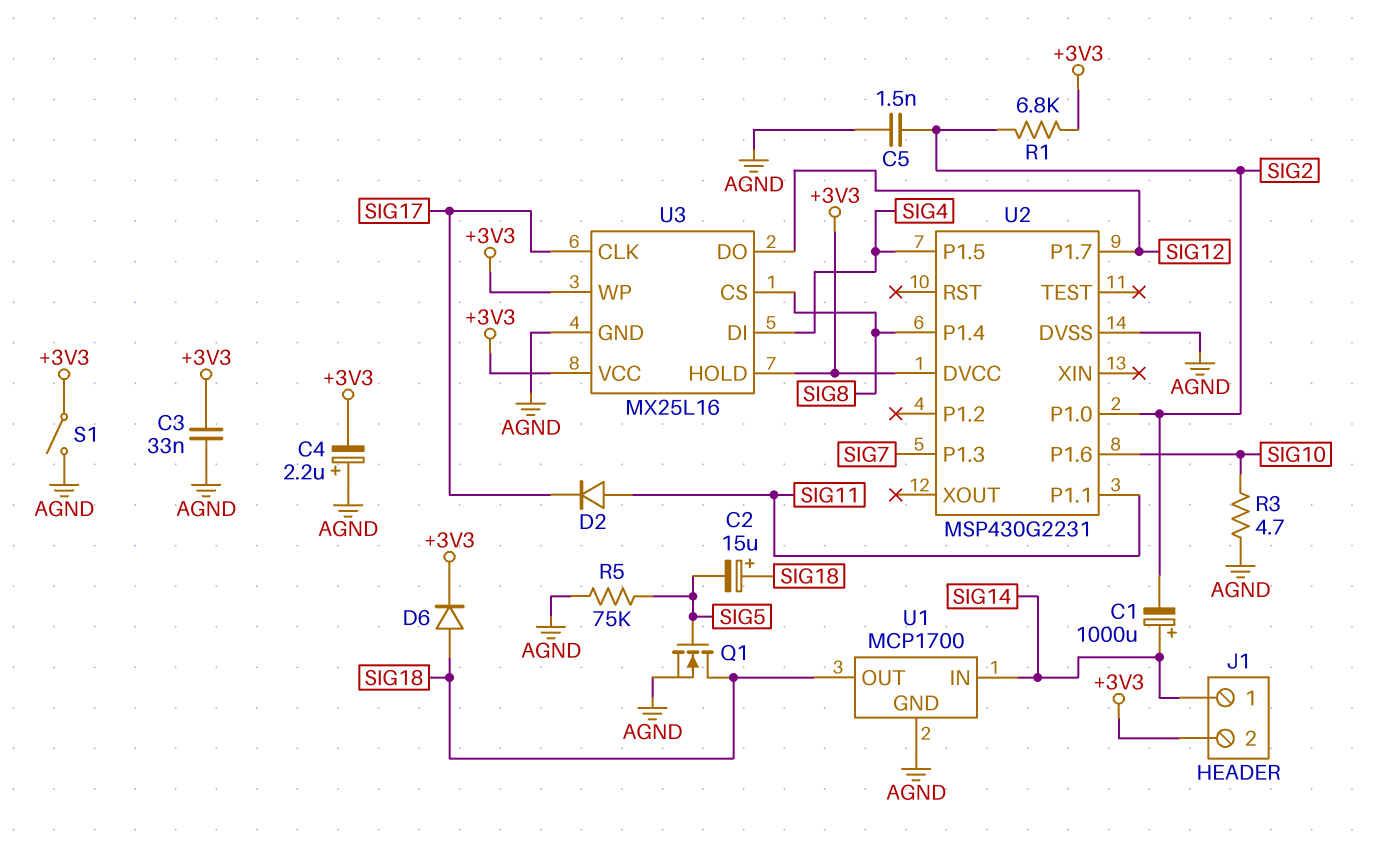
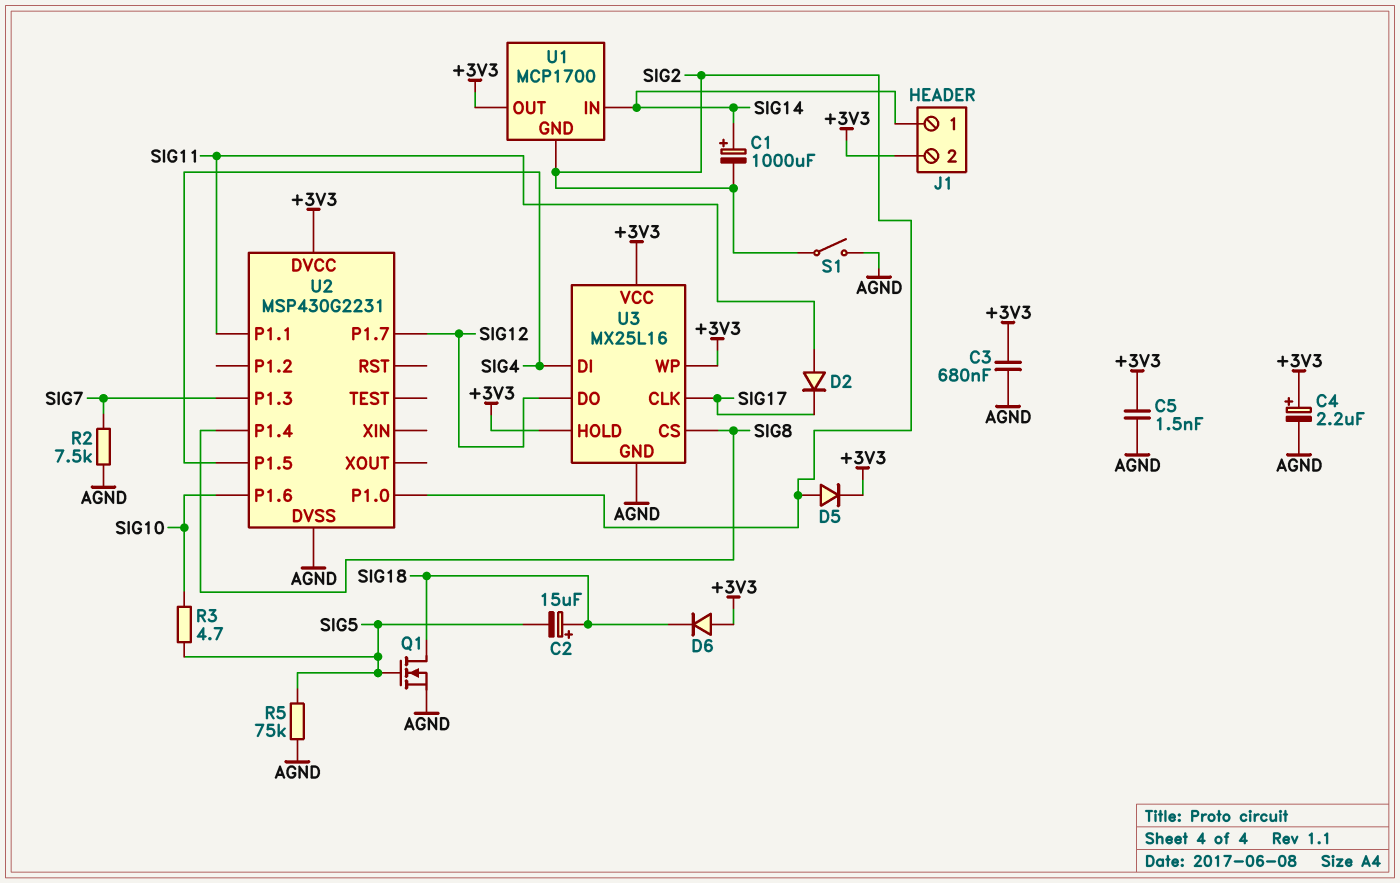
C3: 33nF (+3V3, AGND) -> 680nF (+3V3, AGND)
C4: 2.2uF (plus AGND, minus +3V3) -> 2.2uF (plus +3V3, minus AGND)
C5: 1.5nF (AGND, SIG2) -> 1.5nF (+3V3, AGND)
D5: none -> diode (A SIG2, K +3V3)
D6: diode (A SIG18, K +3V3) -> diode (A +3V3, K SIG18)
R1: 6.8k (+3V3, SIG2) -> none
R2: none -> 7.5k (AGND, SIG7)
R3: 4.7 (AGND, SIG10) -> 4.7 (SIG5, SIG10)
S1: switch (+3V3, AGND) -> switch (AGND, SIG2)
U1 pin GND: AGND -> SIG2
U1 pin OUT: SIG18 -> +3V3

